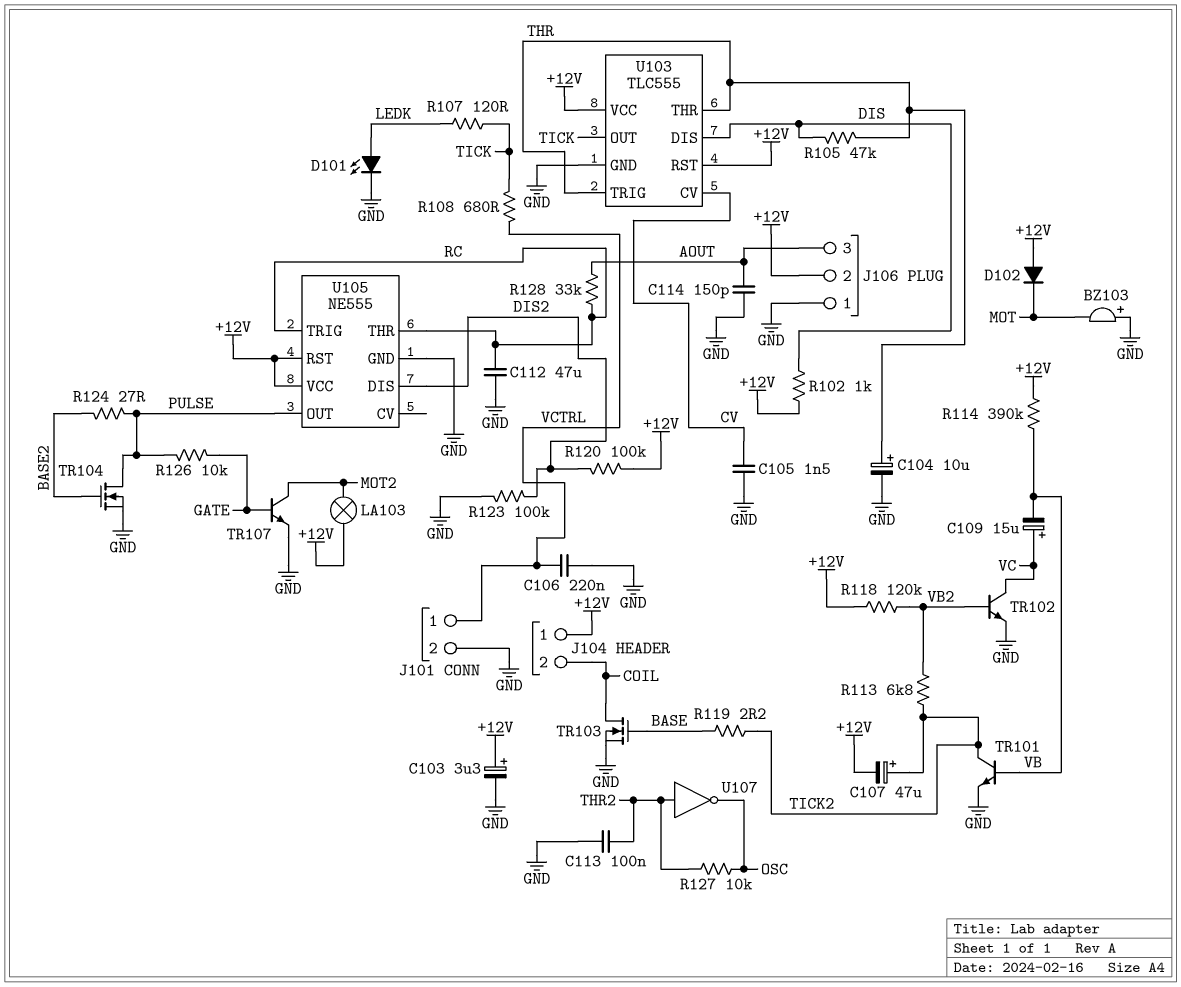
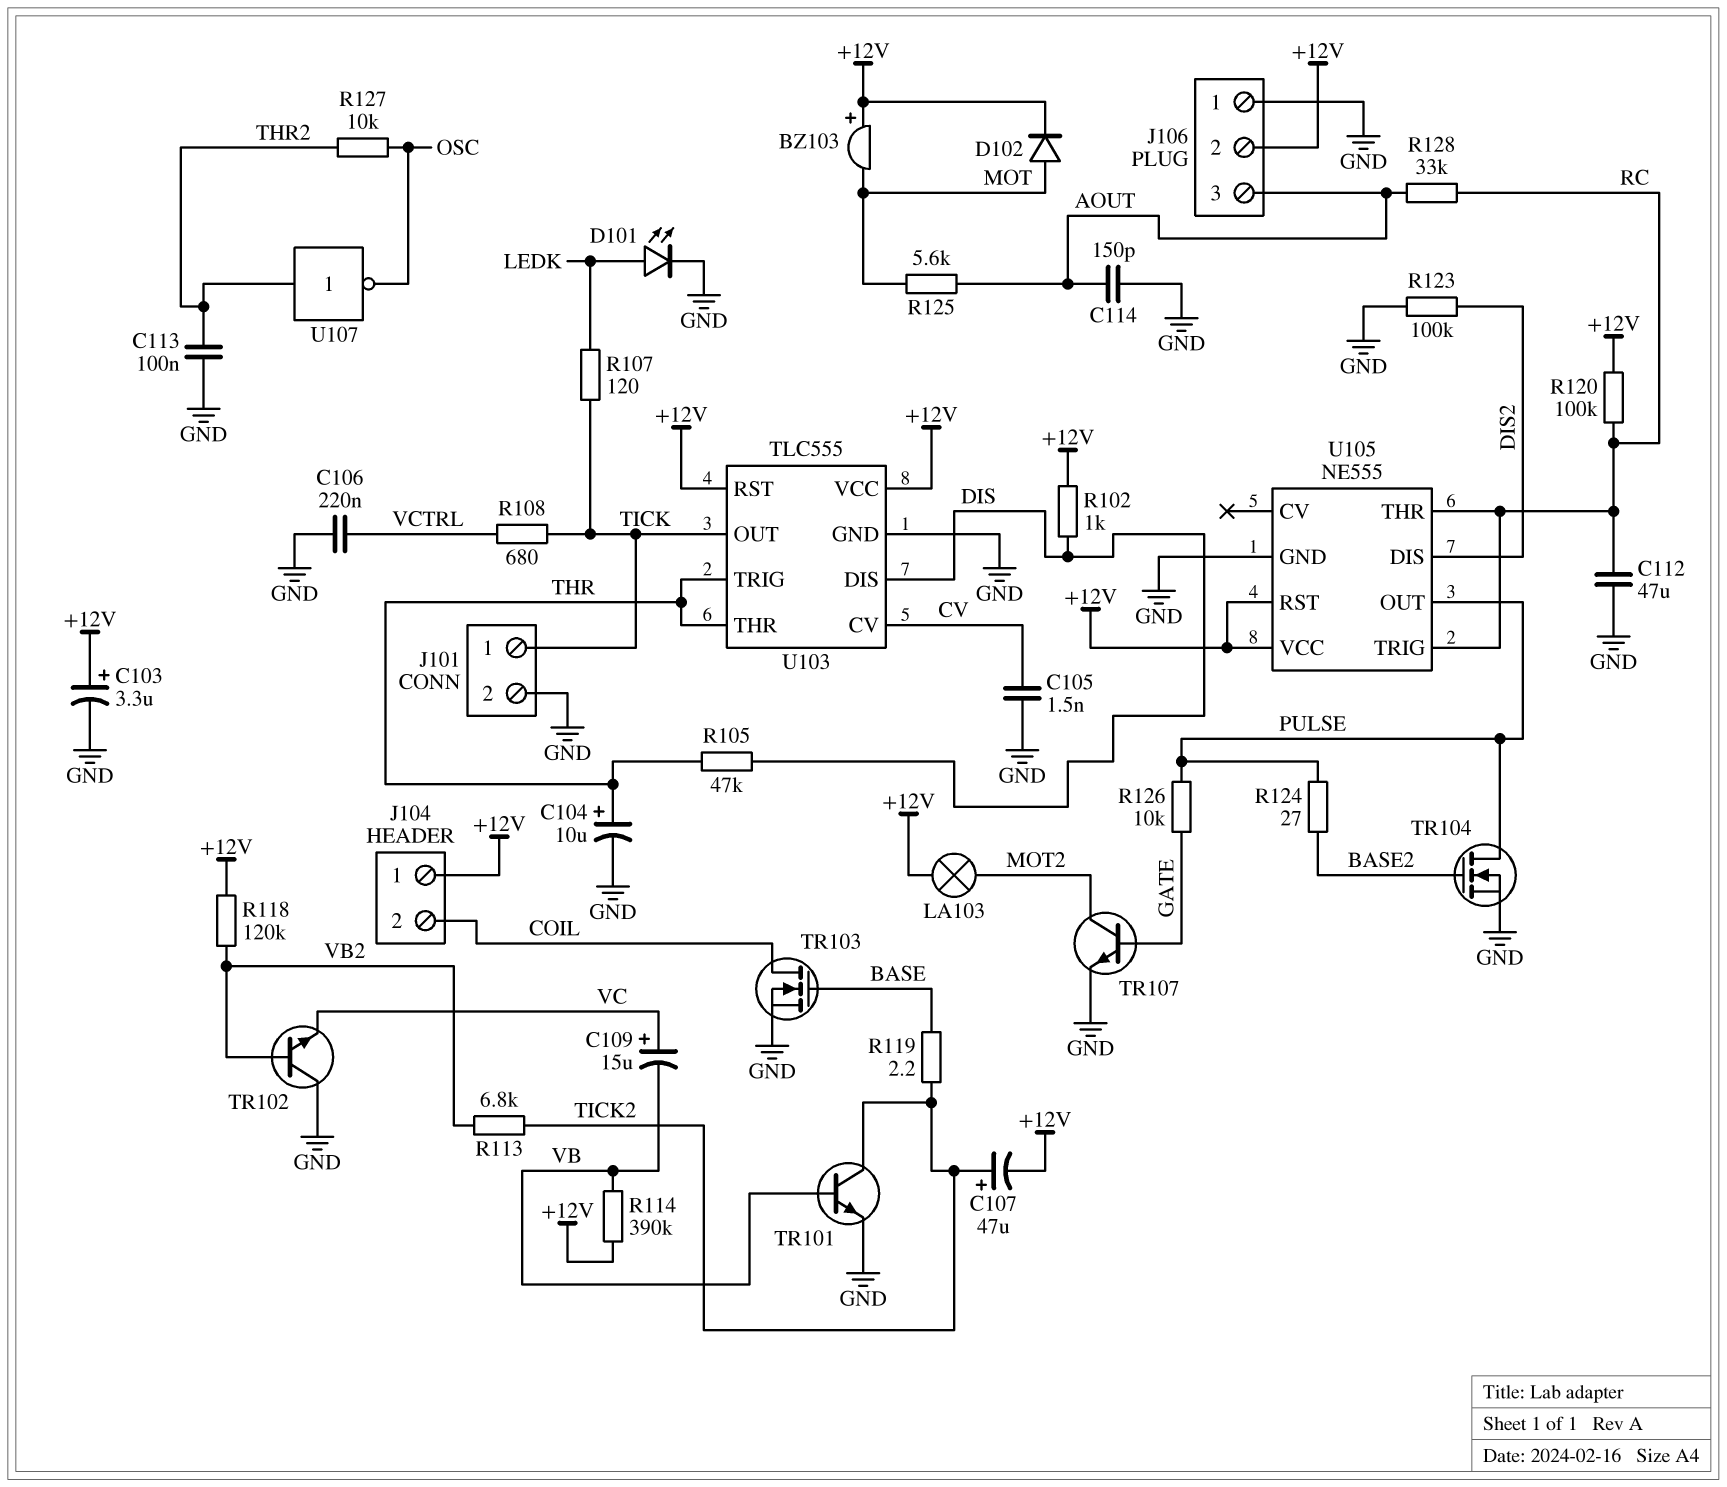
BZ103: buzzer (plus GND, minus MOT) -> buzzer (plus +12V, minus MOT)
D102: diode (A +12V, K MOT) -> diode (A MOT, K +12V)
J101 pin 1: VCTRL -> TICK
R120: 100k (+12V, DIS2) -> 100k (+12V, RC)
R125: none -> 5.6k (AOUT, MOT)
TR102: NPN (B VB2, C VC, E GND) -> NPN (B VB2, C GND, E VC)

